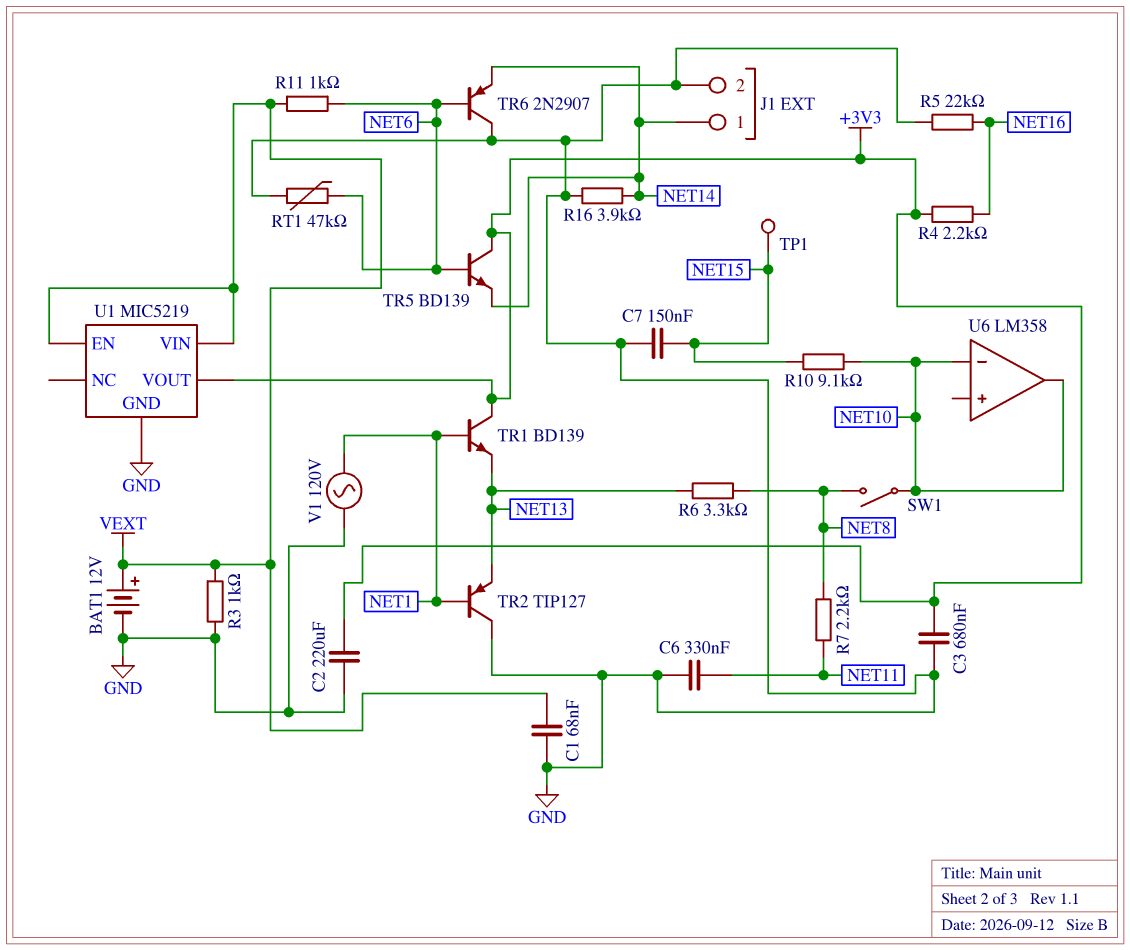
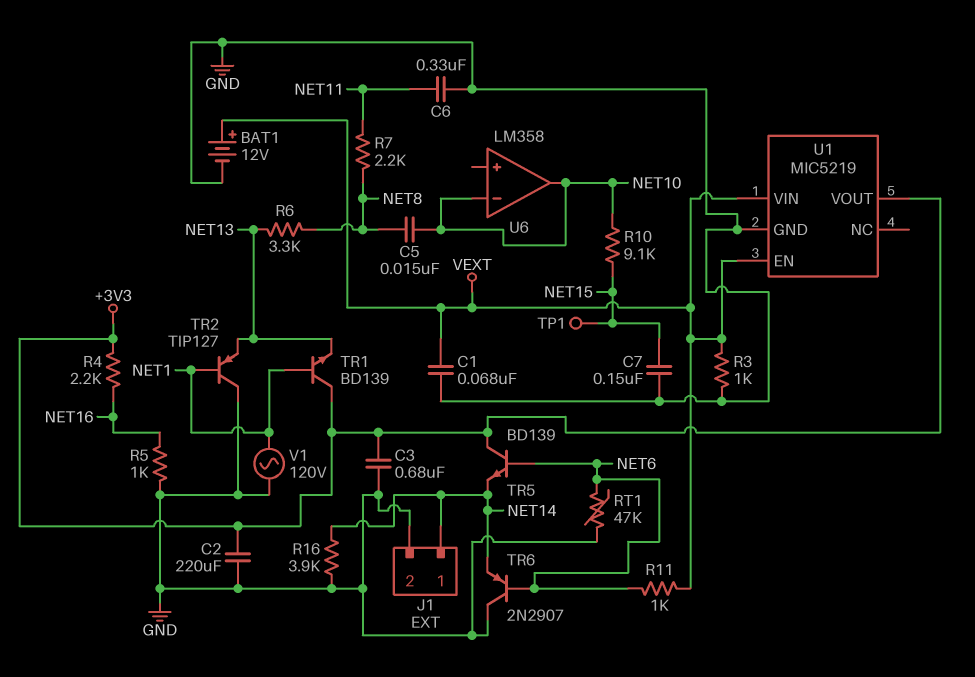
C5: none -> 15nF (NET8, NET10)
R5: 22k (GND, NET16) -> 1k (GND, NET16)
SW1: switch (NET8, NET10) -> none

